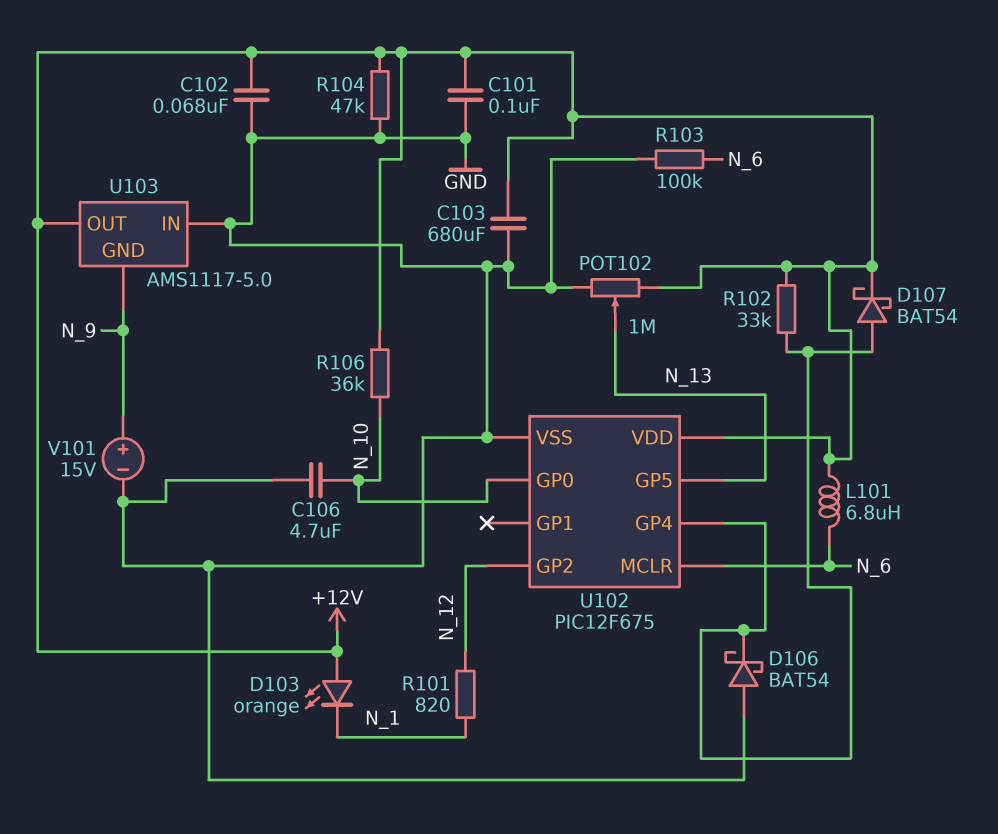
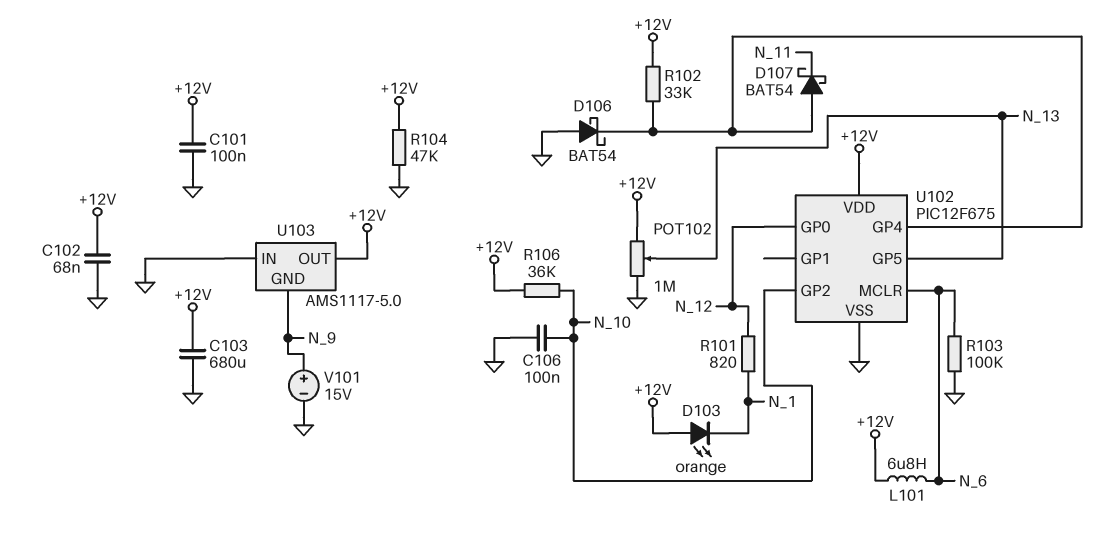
C106: 4.7uF (GND, N_10) -> 100nF (GND, N_10)
D107: schottky BAT54 (A U102/GP4, K +12V) -> schottky BAT54 (A U102/GP4, K N_11)
U102 pin GP0: N_10 -> N_12
U102 pin GP2: N_12 -> N_10

